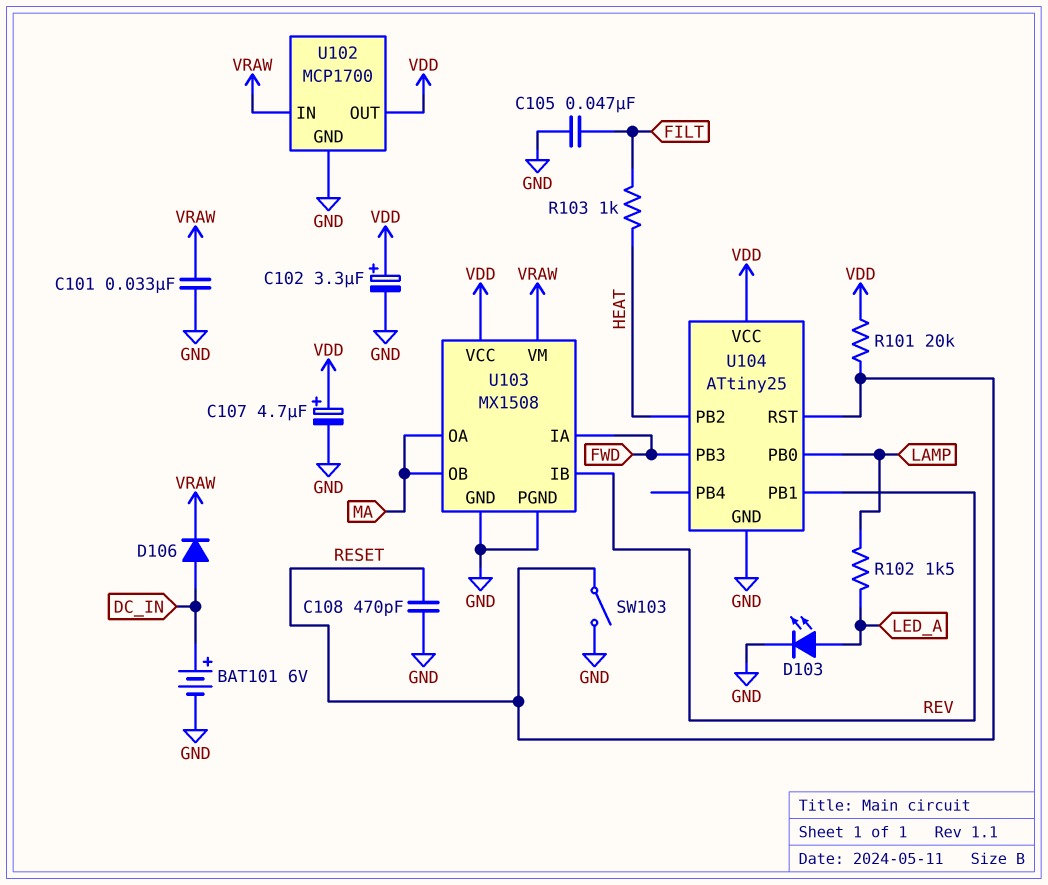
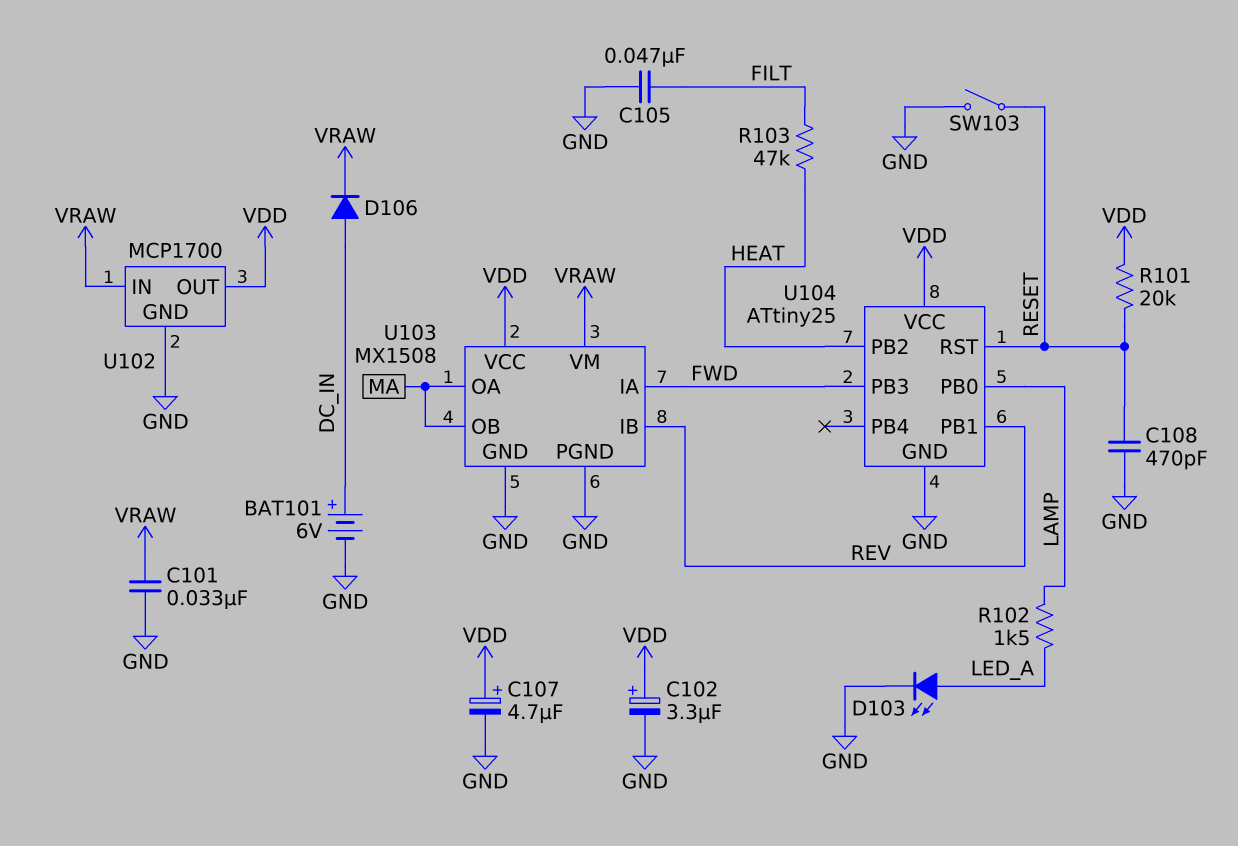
R103: 1k (FILT, HEAT) -> 47k (FILT, HEAT)

